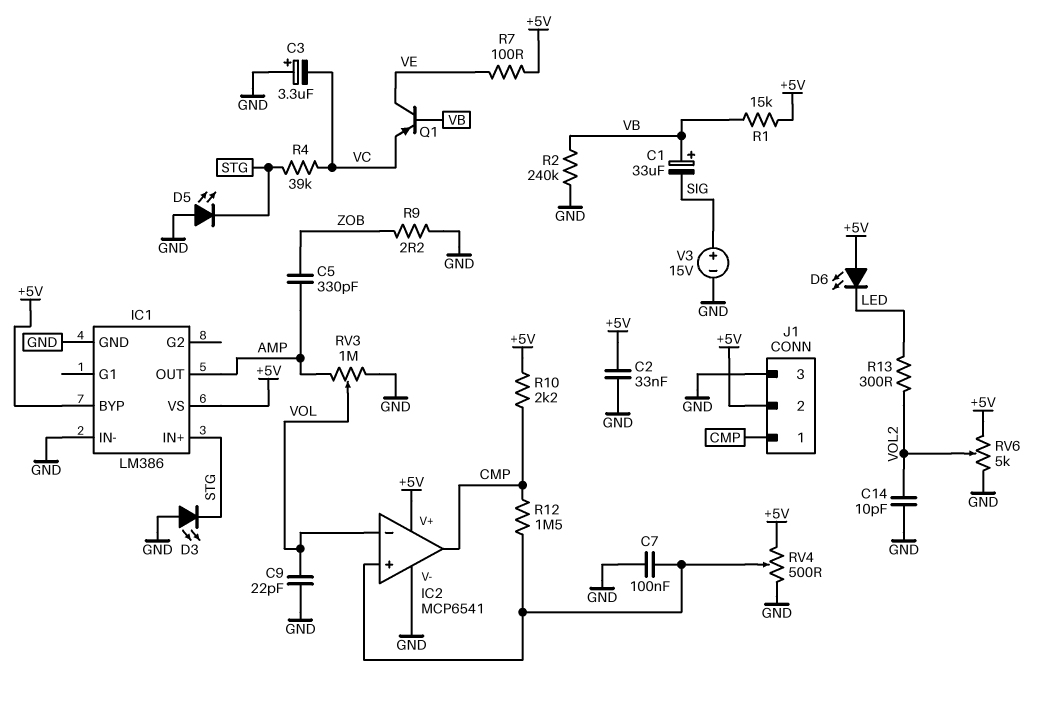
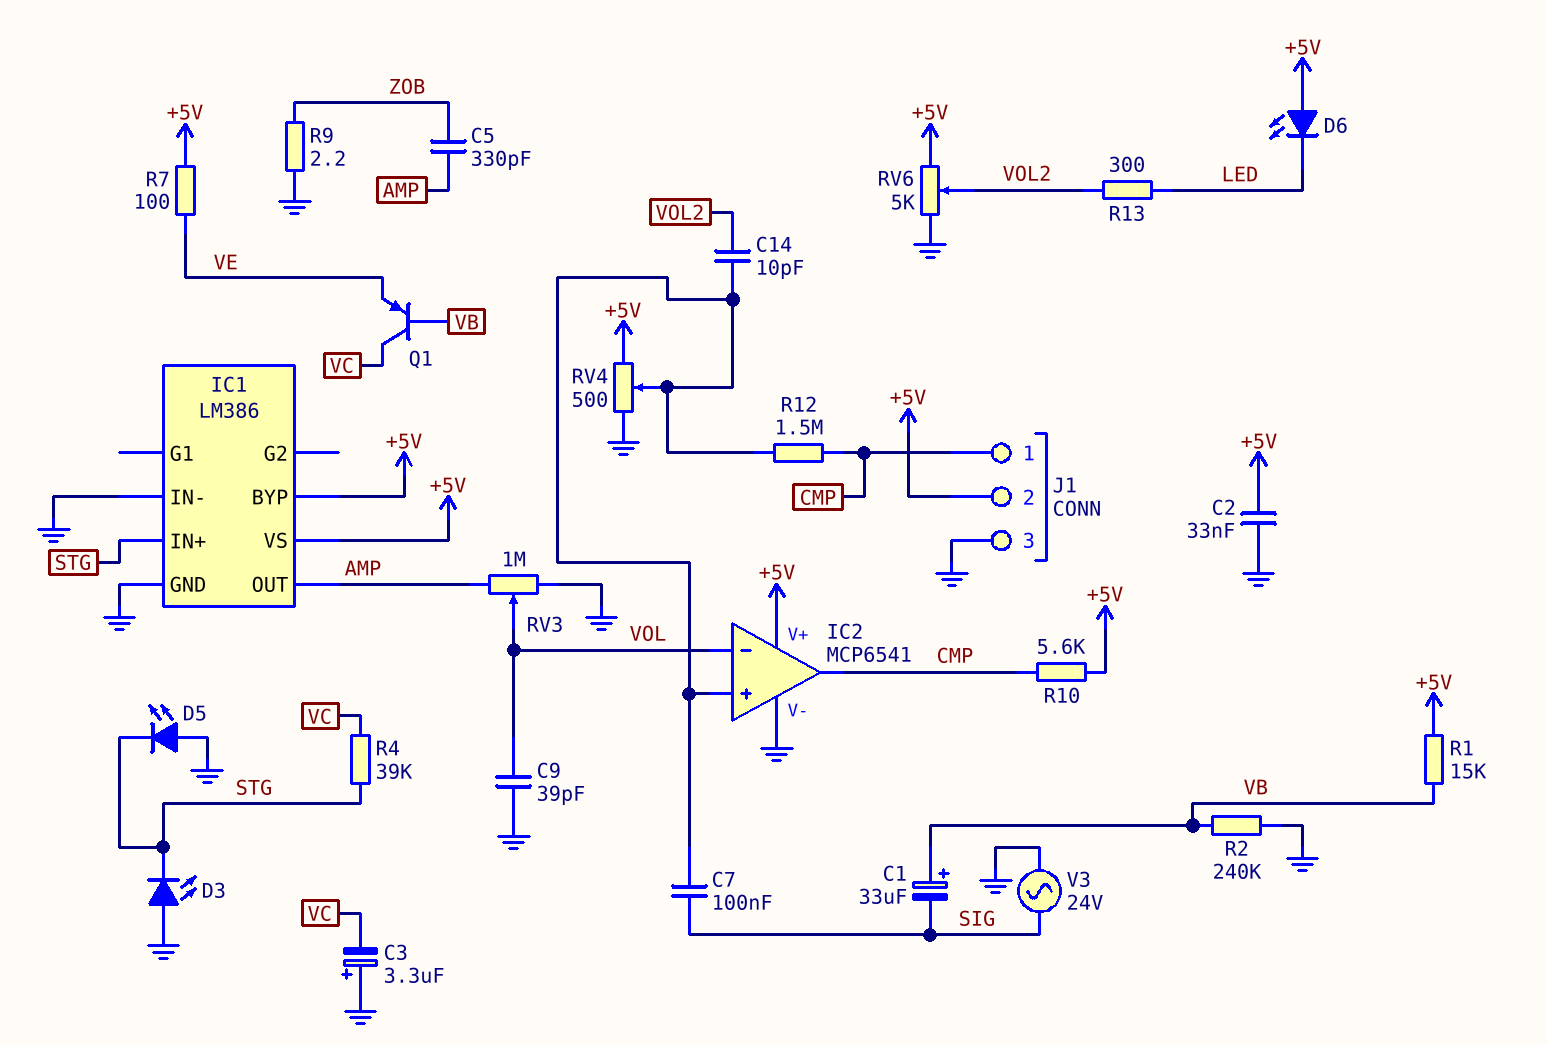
C7: 100nF (GND, IC2/in+) -> 100nF (IC2/in+, SIG)
C9: 22pF (GND, VOL) -> 39pF (GND, VOL)
C14: 10pF (GND, VOL2) -> 10pF (IC2/in+, VOL2)
Q1: PNP (B VB, C VE, E VC) -> PNP (B VB, C VC, E VE)
R10: 2.2k (+5V, CMP) -> 5.6k (+5V, CMP)
V3: 15V (plus SIG, minus GND) -> AC 24V (GND, SIG)

